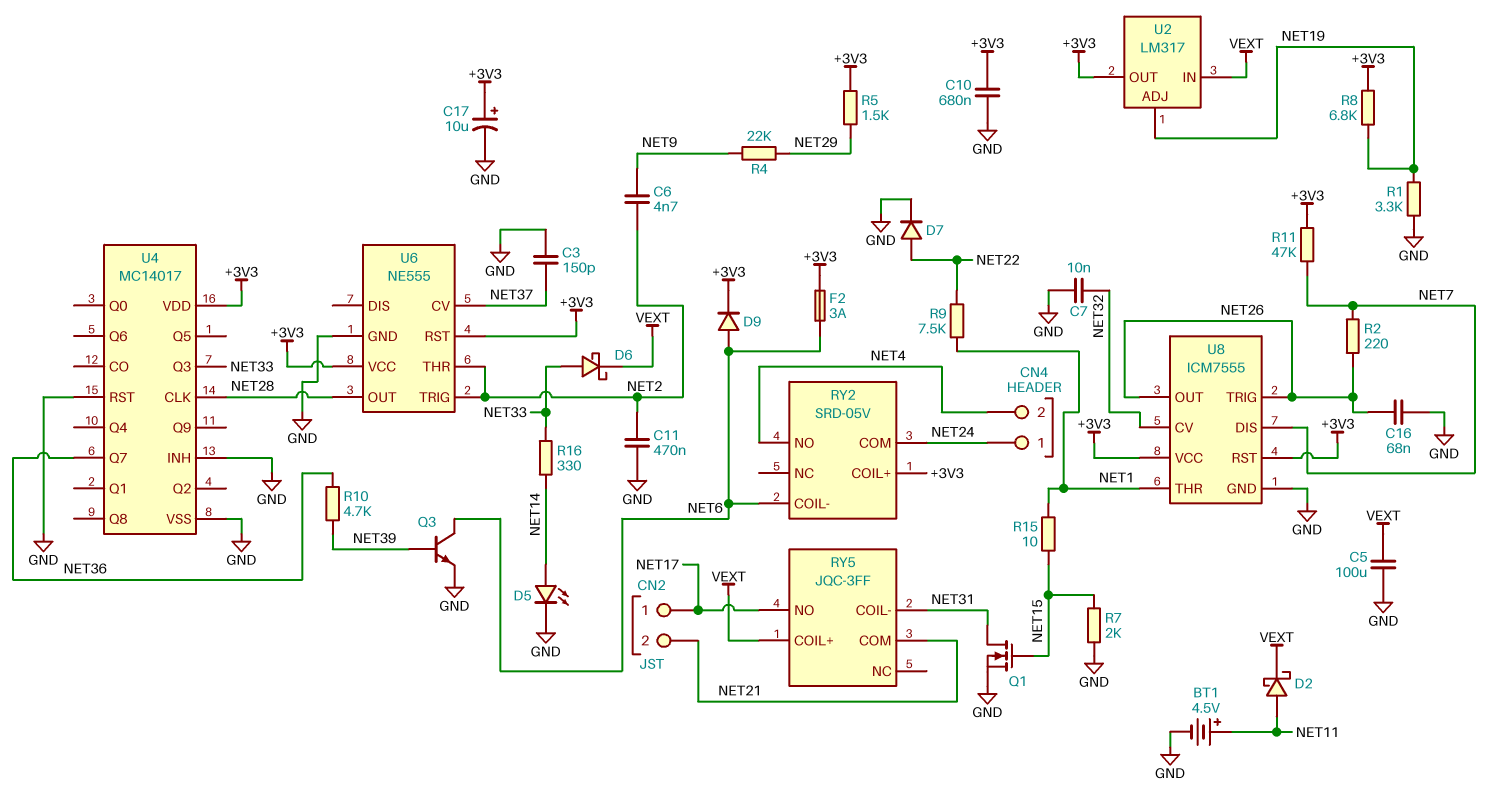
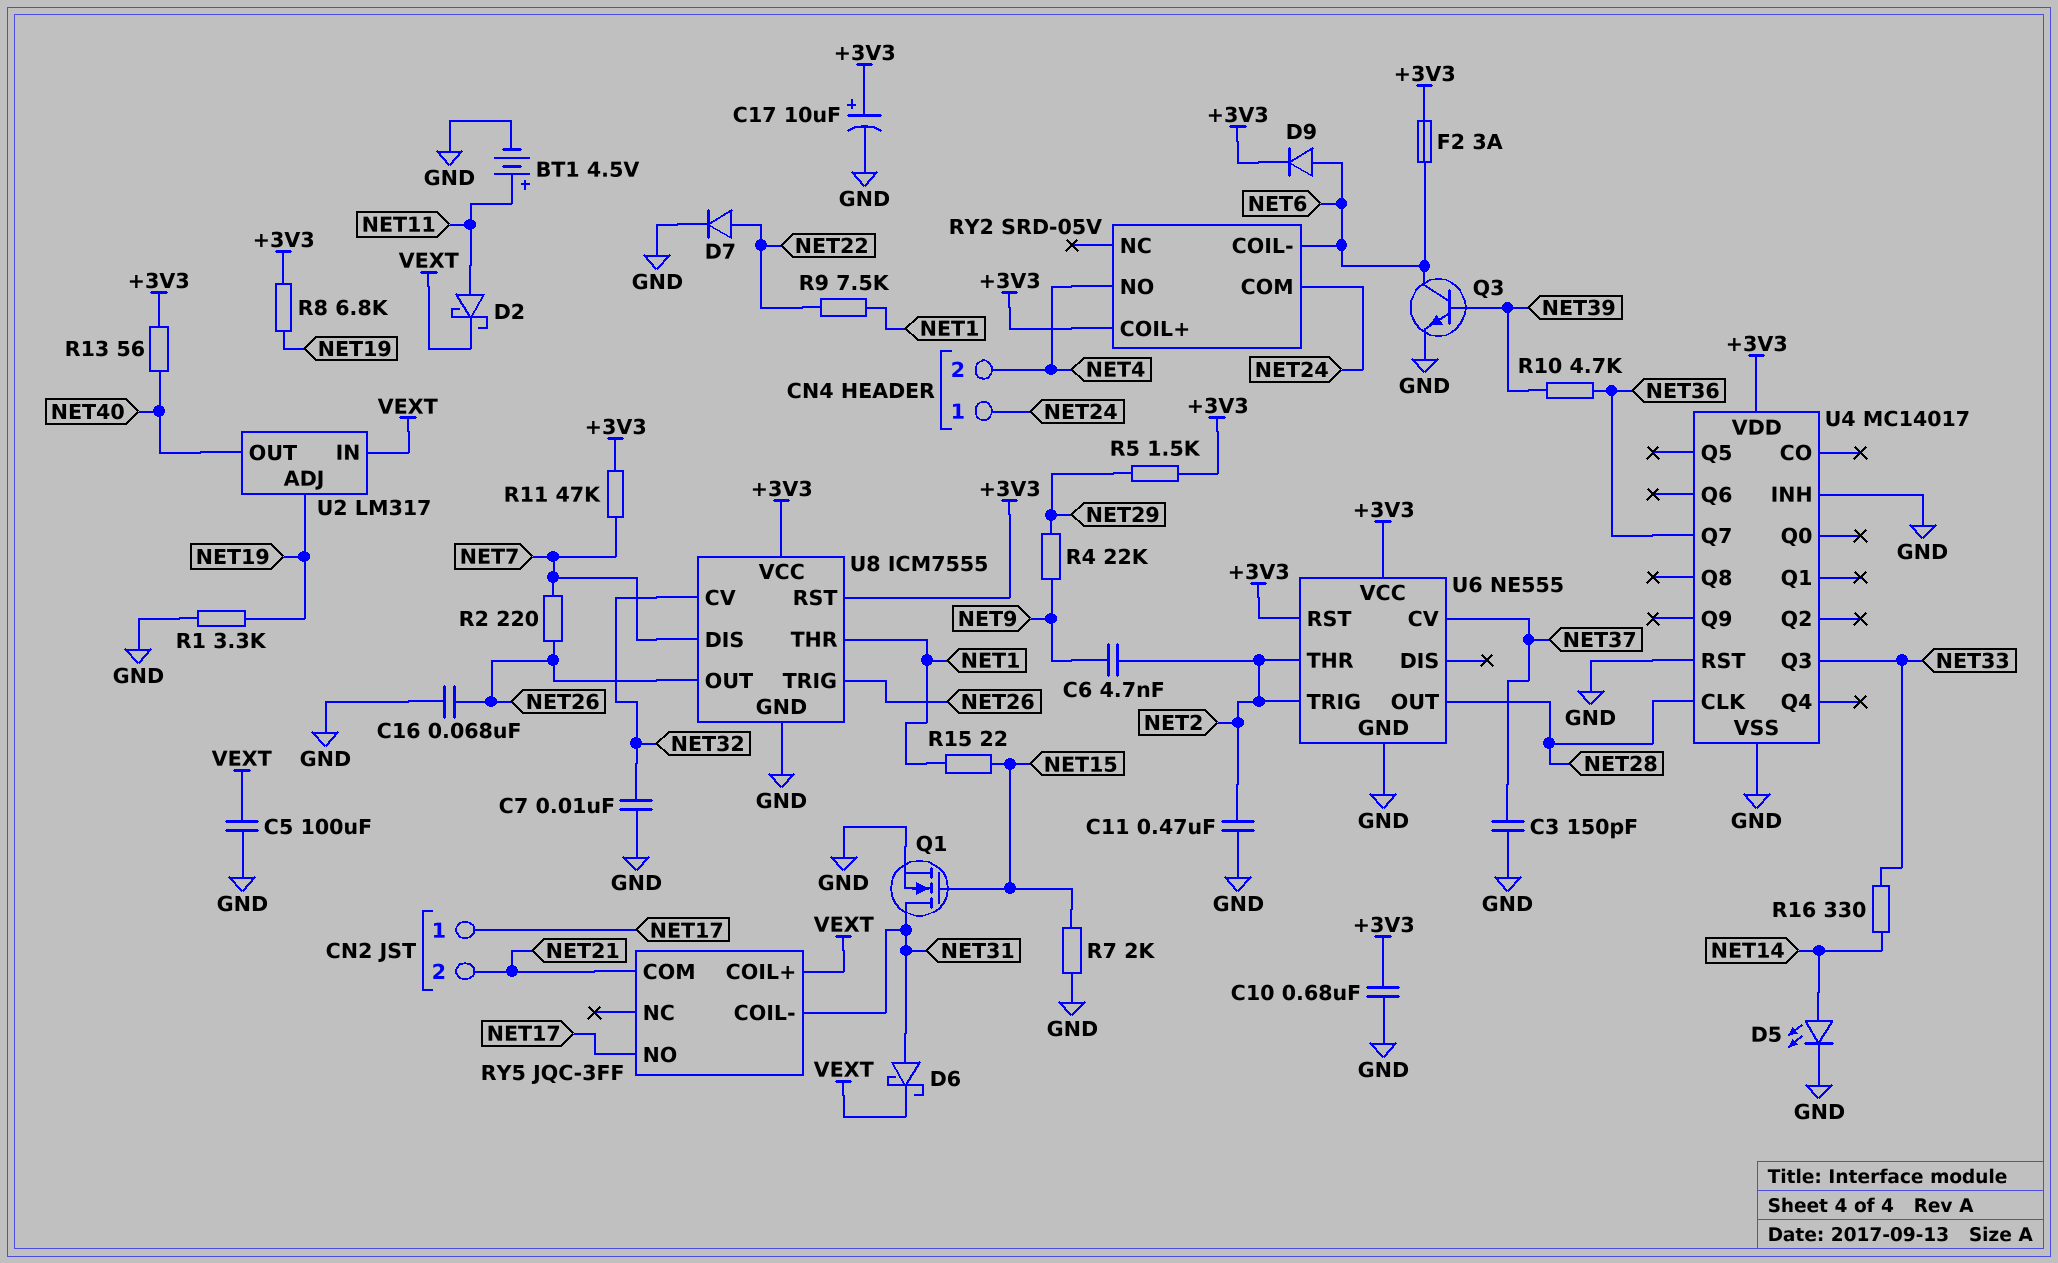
D6: schottky (A NET33, K VEXT) -> schottky (A NET31, K VEXT)
R13: none -> 56 (+3V3, NET40)
R15: 10 (NET1, NET15) -> 22 (NET1, NET15)
U2 pin OUT: +3V3 -> NET40

